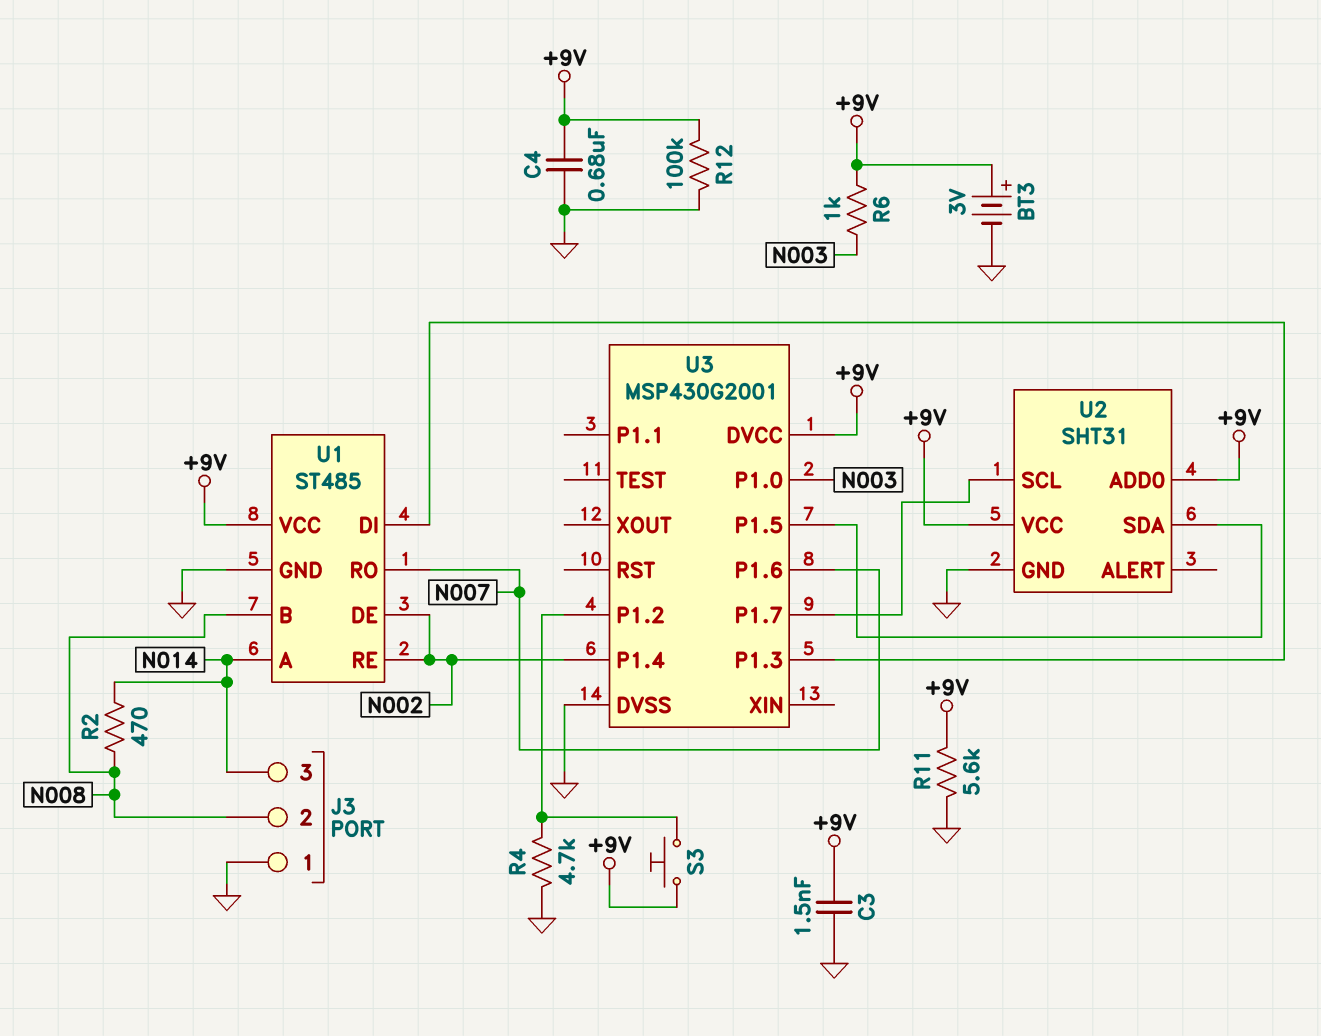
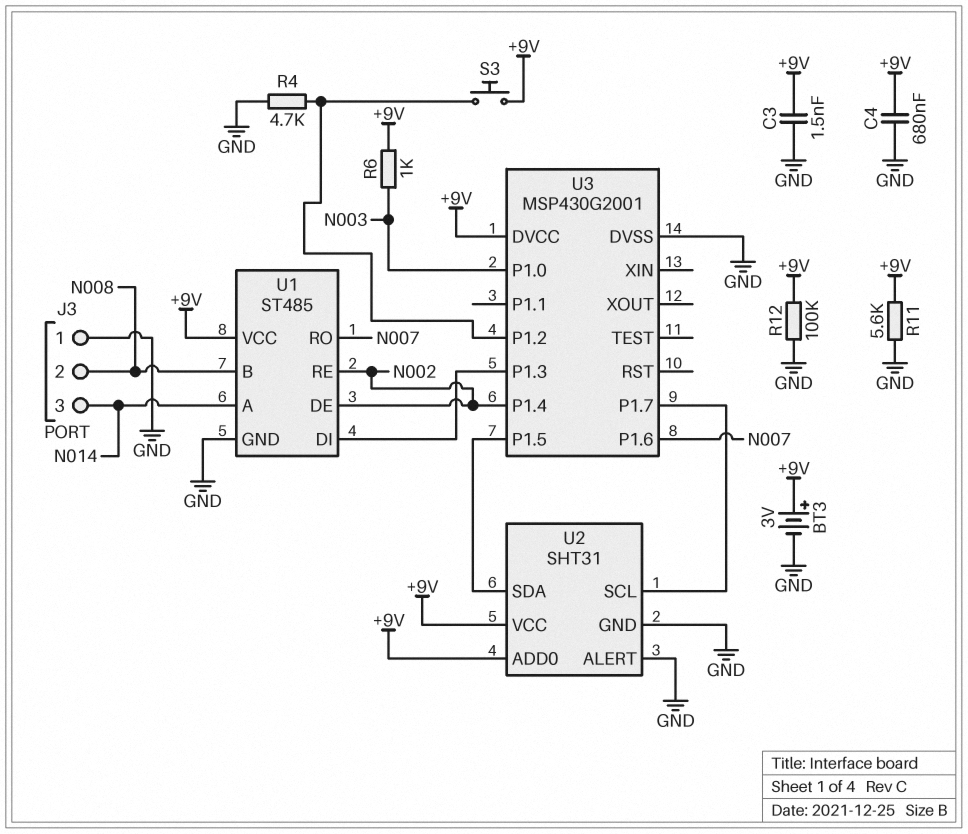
R2: 470 (N008, N014) -> none
U2 pin ALERT: none -> GND

